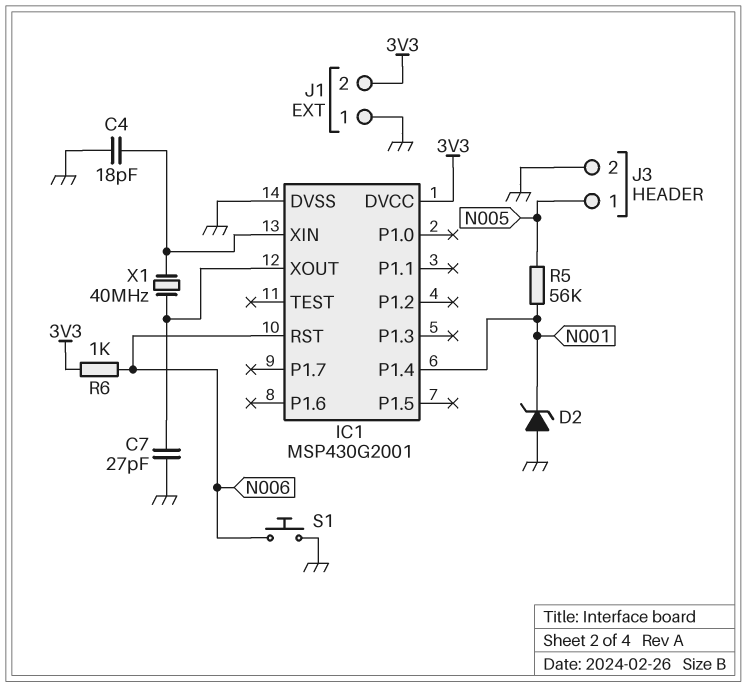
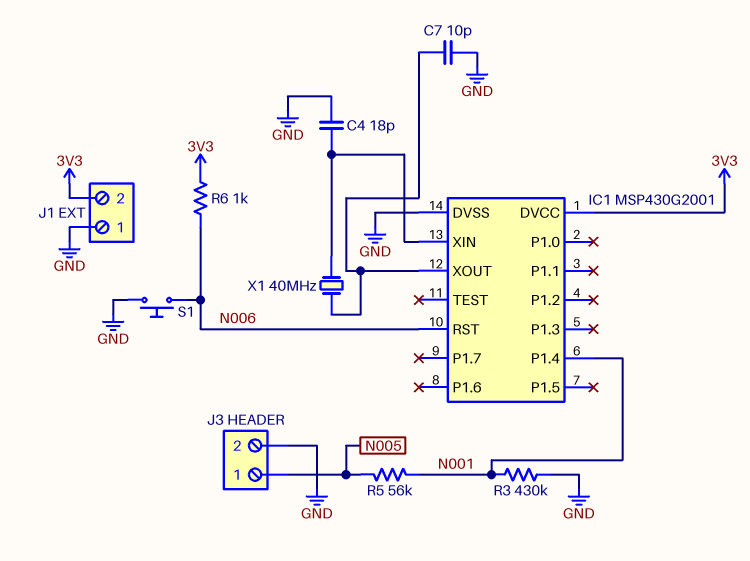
C7: 27pF (GND, IC1/XOUT) -> 10pF (GND, IC1/XOUT)
D2: zener (A GND, K N001) -> none
R3: none -> 430k (GND, N001)

